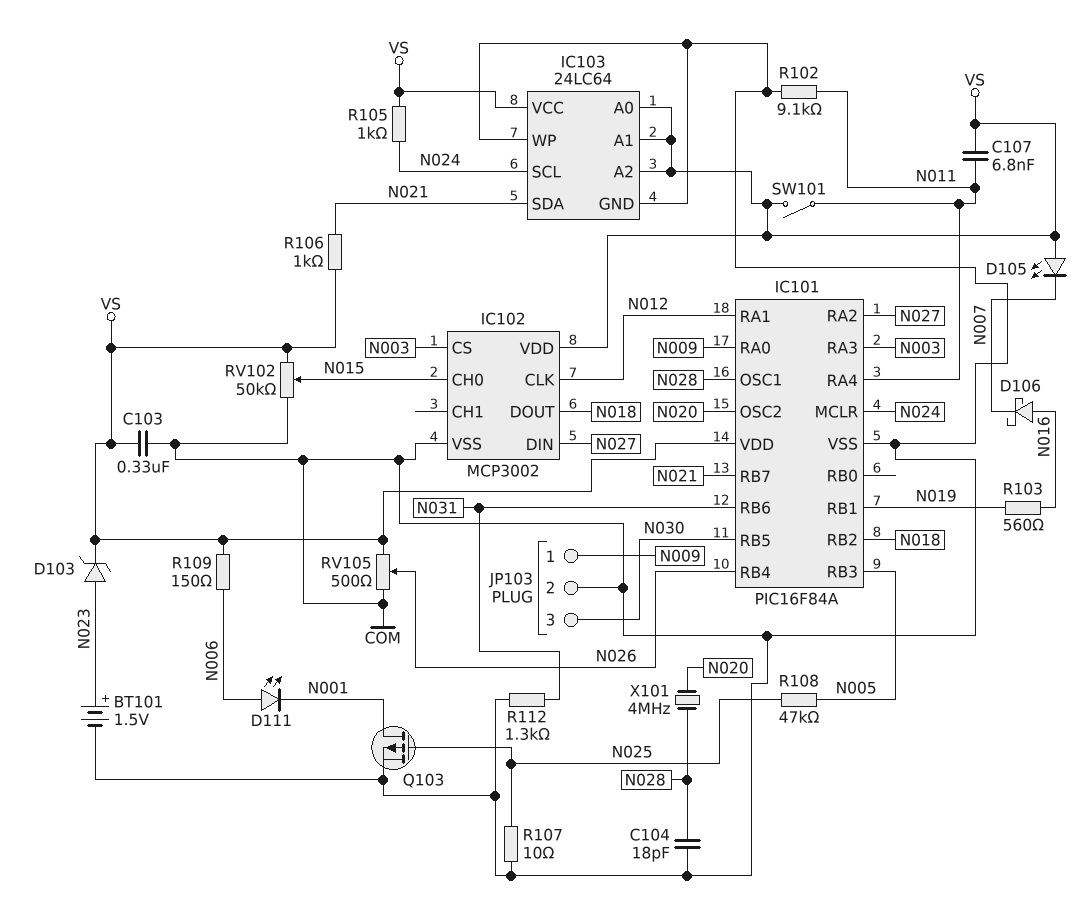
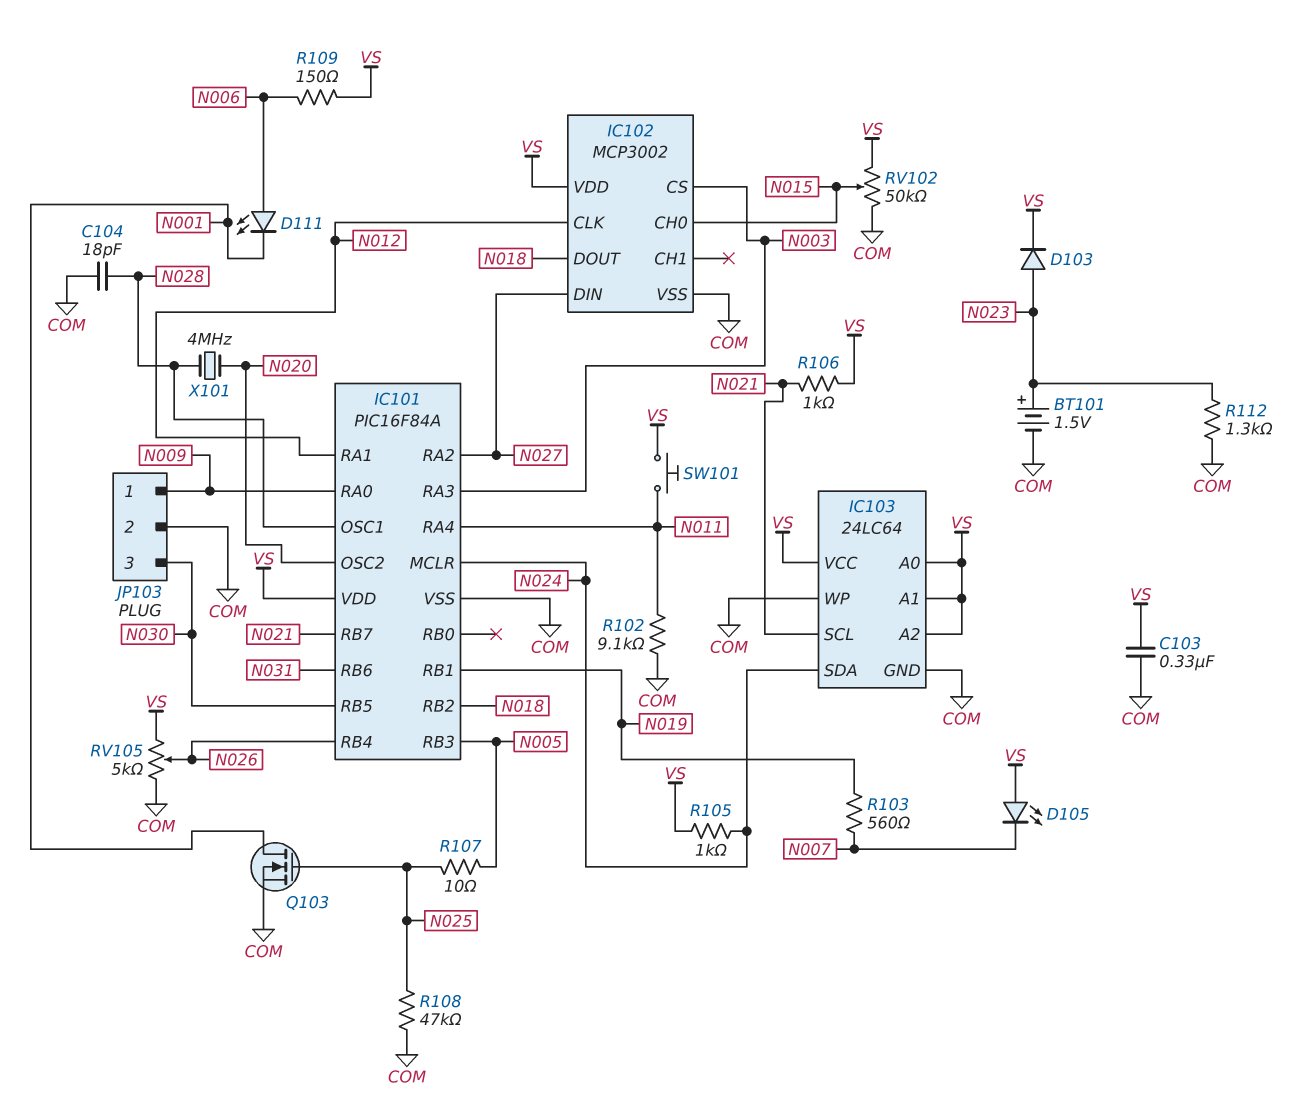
C107: 6.8nF (N011, VS) -> none
D103: zener (A N023, K VS) -> diode (A N023, K VS)
D106: schottky (A N016, K N007) -> none
IC103 pin SCL: N024 -> N021
IC103 pin SDA: N021 -> N024
Q103: PMOS (G N025, D N001, S COM) -> NMOS (G N025, D N001, S COM)
R103: 560 (N016, N019) -> 560 (N007, N019)
R107: 10 (COM, N025) -> 10 (N005, N025)
R108: 47k (N005, N025) -> 47k (COM, N025)
R112: 1.3k (COM, N031) -> 1.3k (COM, N023)
RV105: 500 (COM, VS, wiper N026) -> 5k (COM, VS, wiper N026)
SW101: switch (N011, VS) -> button (N011, VS)

